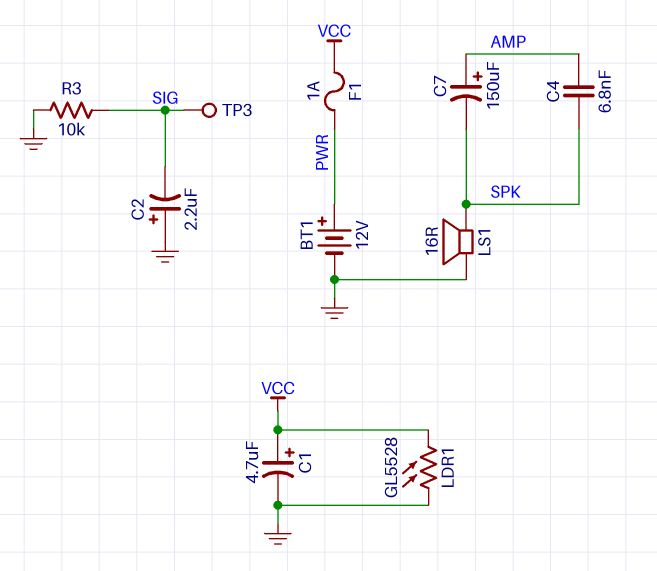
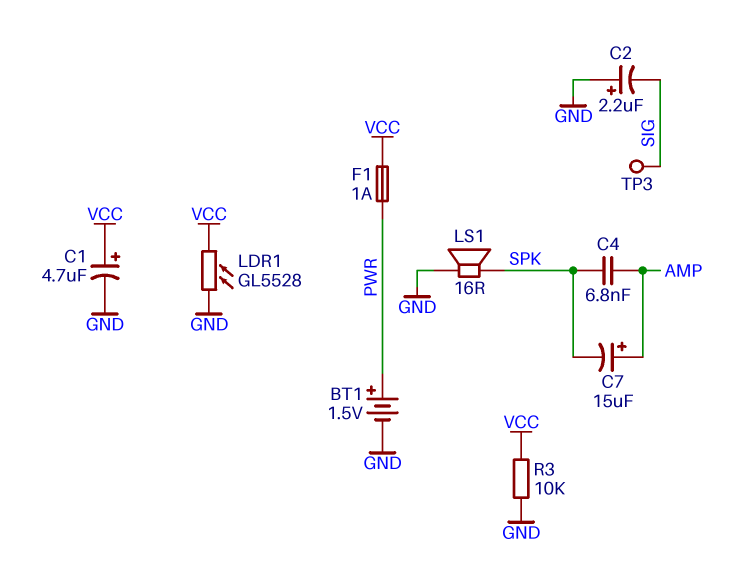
BT1: 12V (plus PWR, minus GND) -> 1.5V (plus PWR, minus GND)
C7: 150uF (plus AMP, minus SPK) -> 15uF (plus AMP, minus SPK)
R3: 10k (GND, SIG) -> 10k (GND, VCC)

